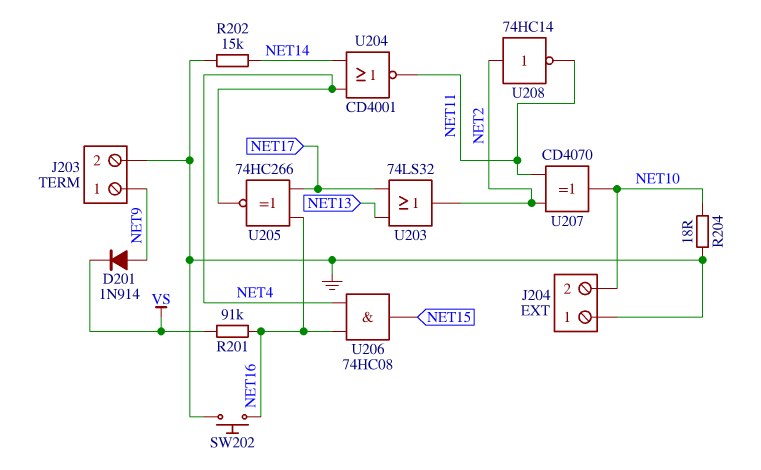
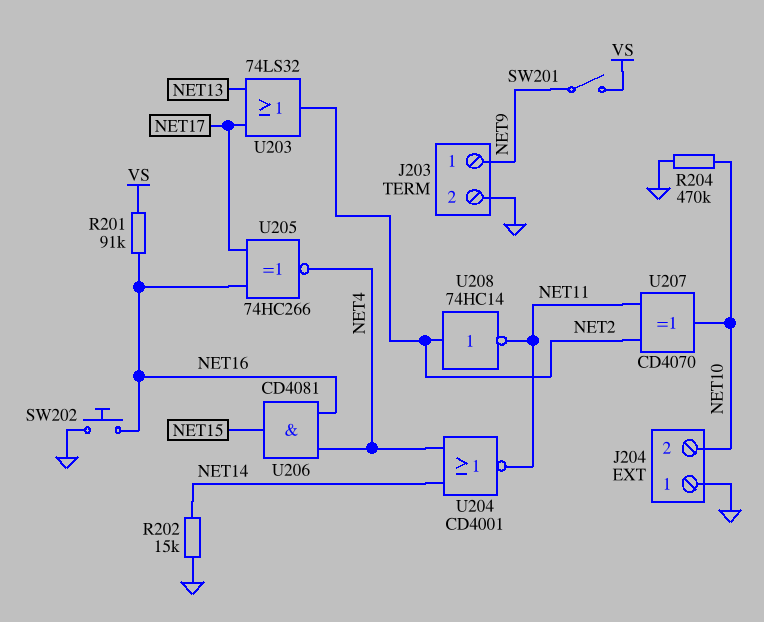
D201: diode 1N914 (A NET9, K VS) -> none
R204: 18 (GND, NET10) -> 470k (GND, NET10)
SW201: none -> switch (NET9, VS)
U206: AND 74HC08 (in NET4, in NET16, out NET15) -> AND CD4081 (in NET4, in NET16, out NET15)

